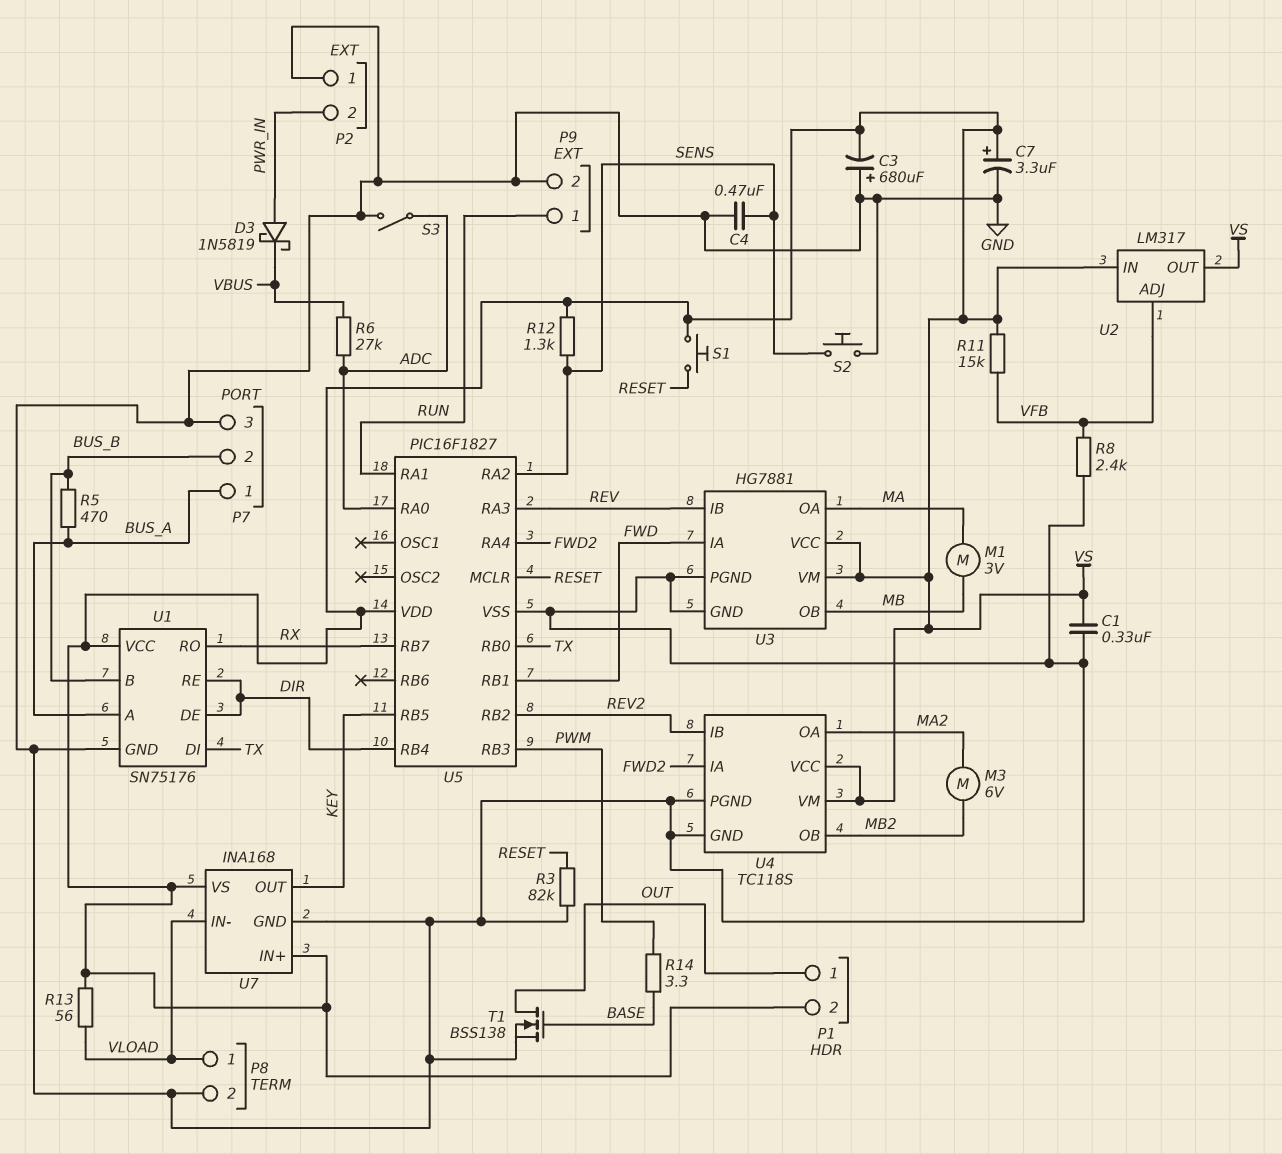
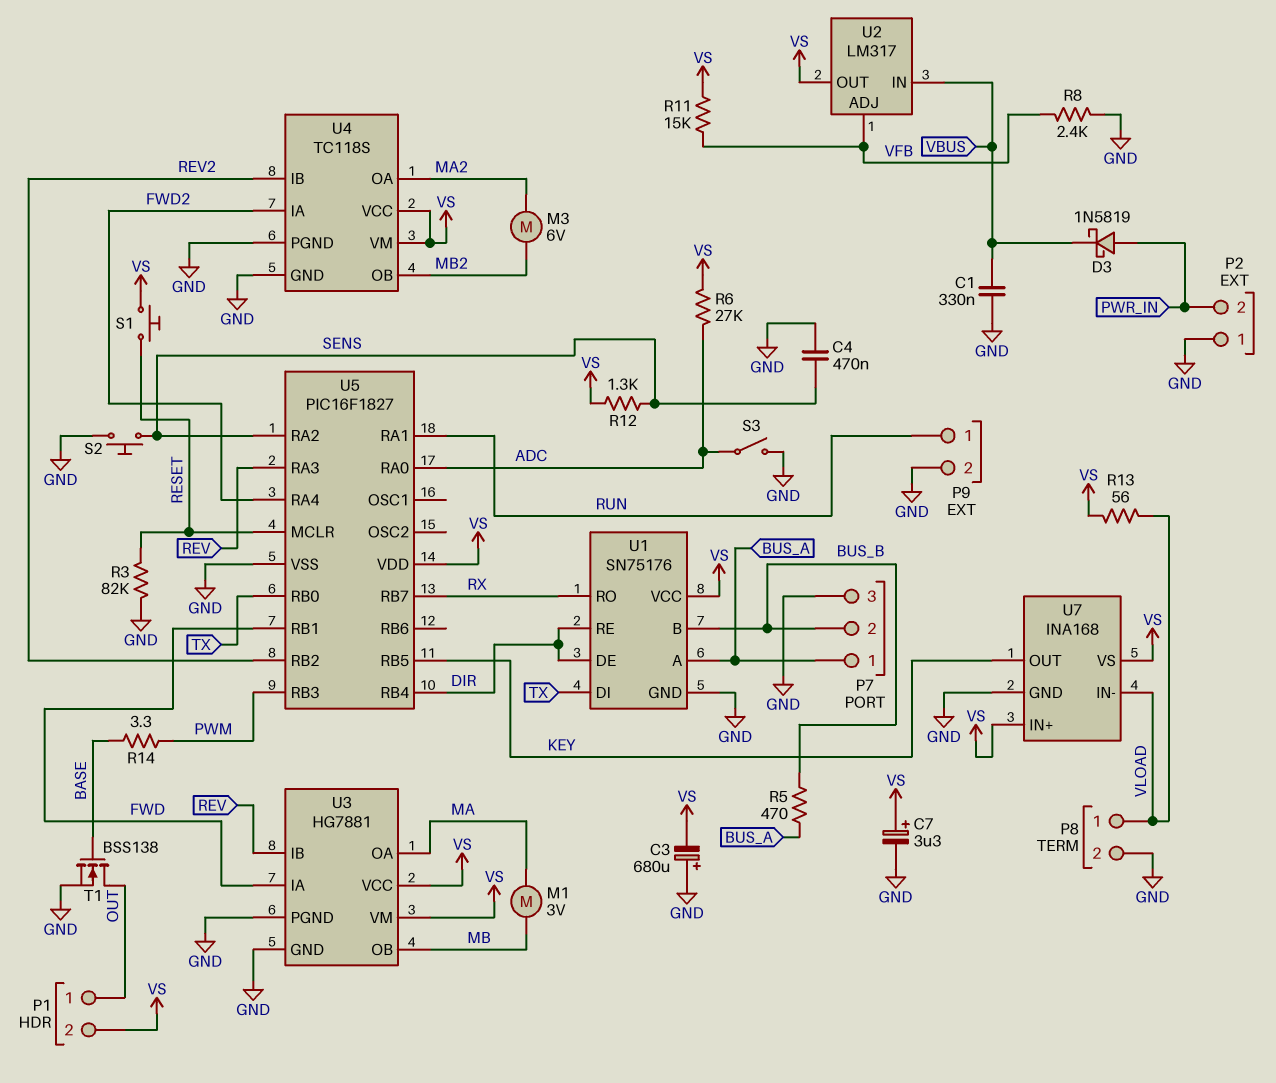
C1: 330nF (GND, VS) -> 330nF (GND, VBUS)
R6: 27k (ADC, VBUS) -> 27k (ADC, VS)
U2 pin IN: VS -> VBUS

